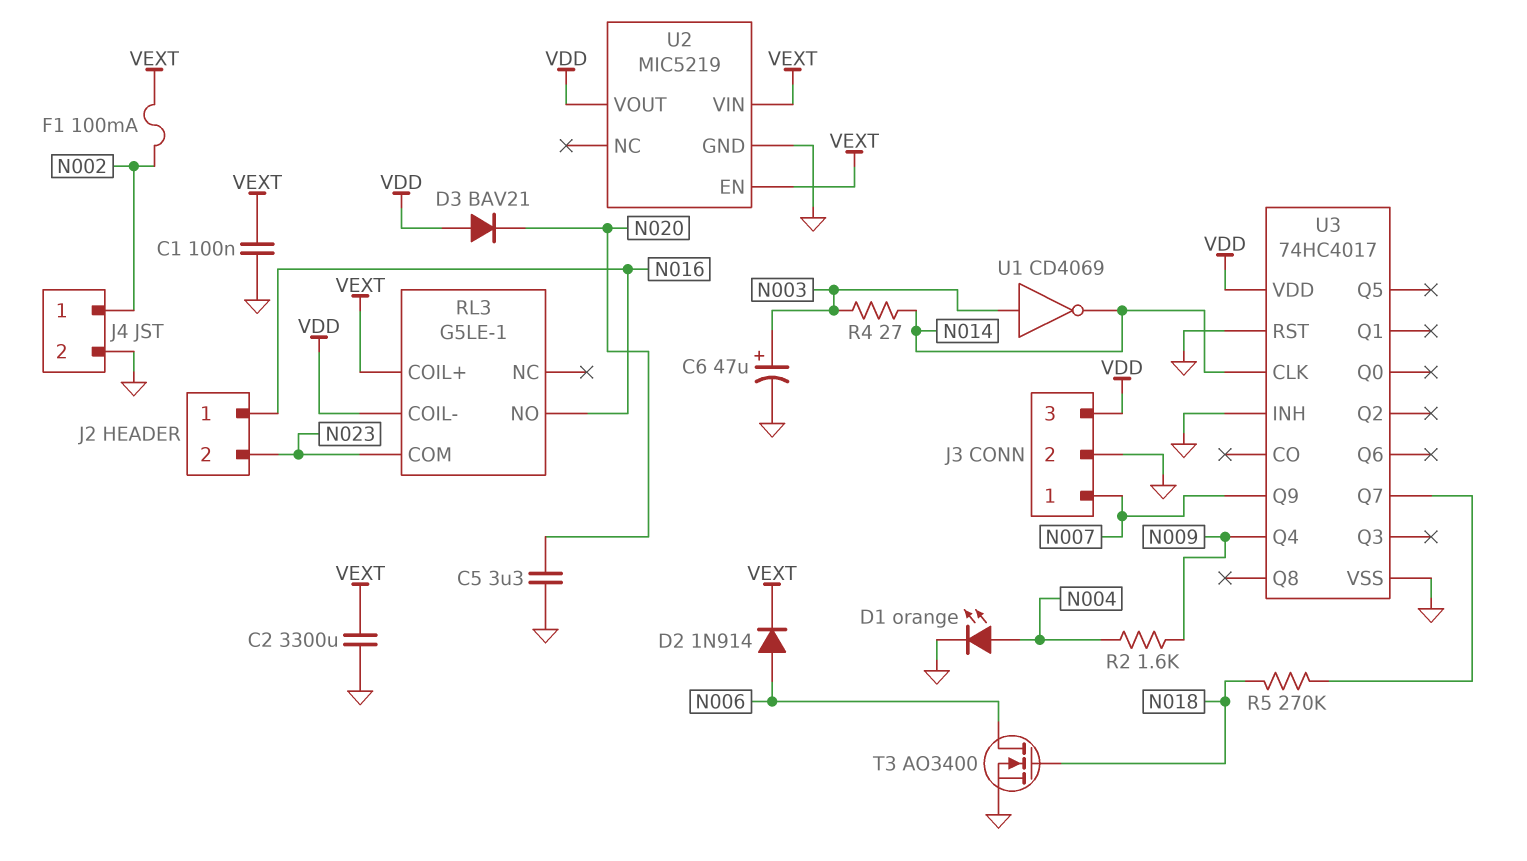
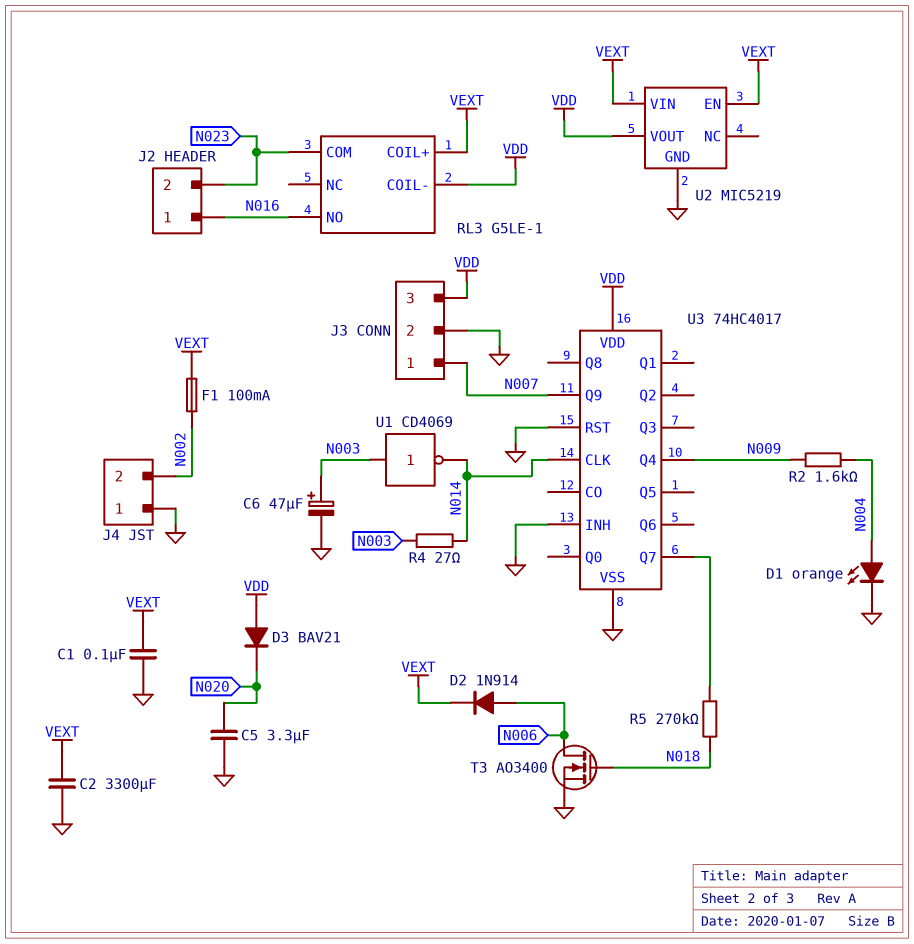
J4 pin 1: N002 -> GND
J4 pin 2: GND -> N002

